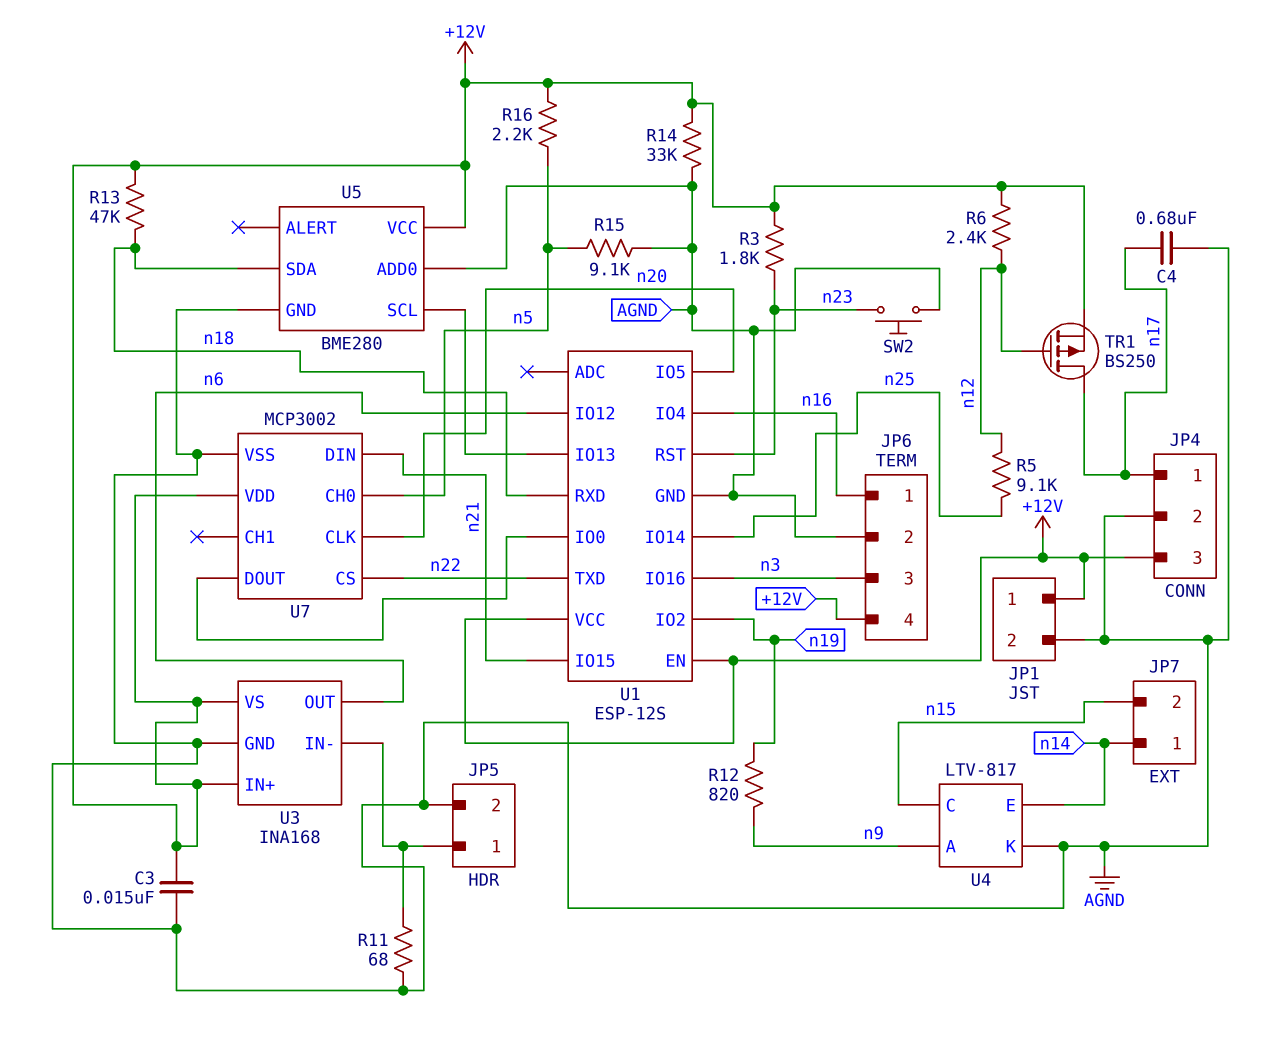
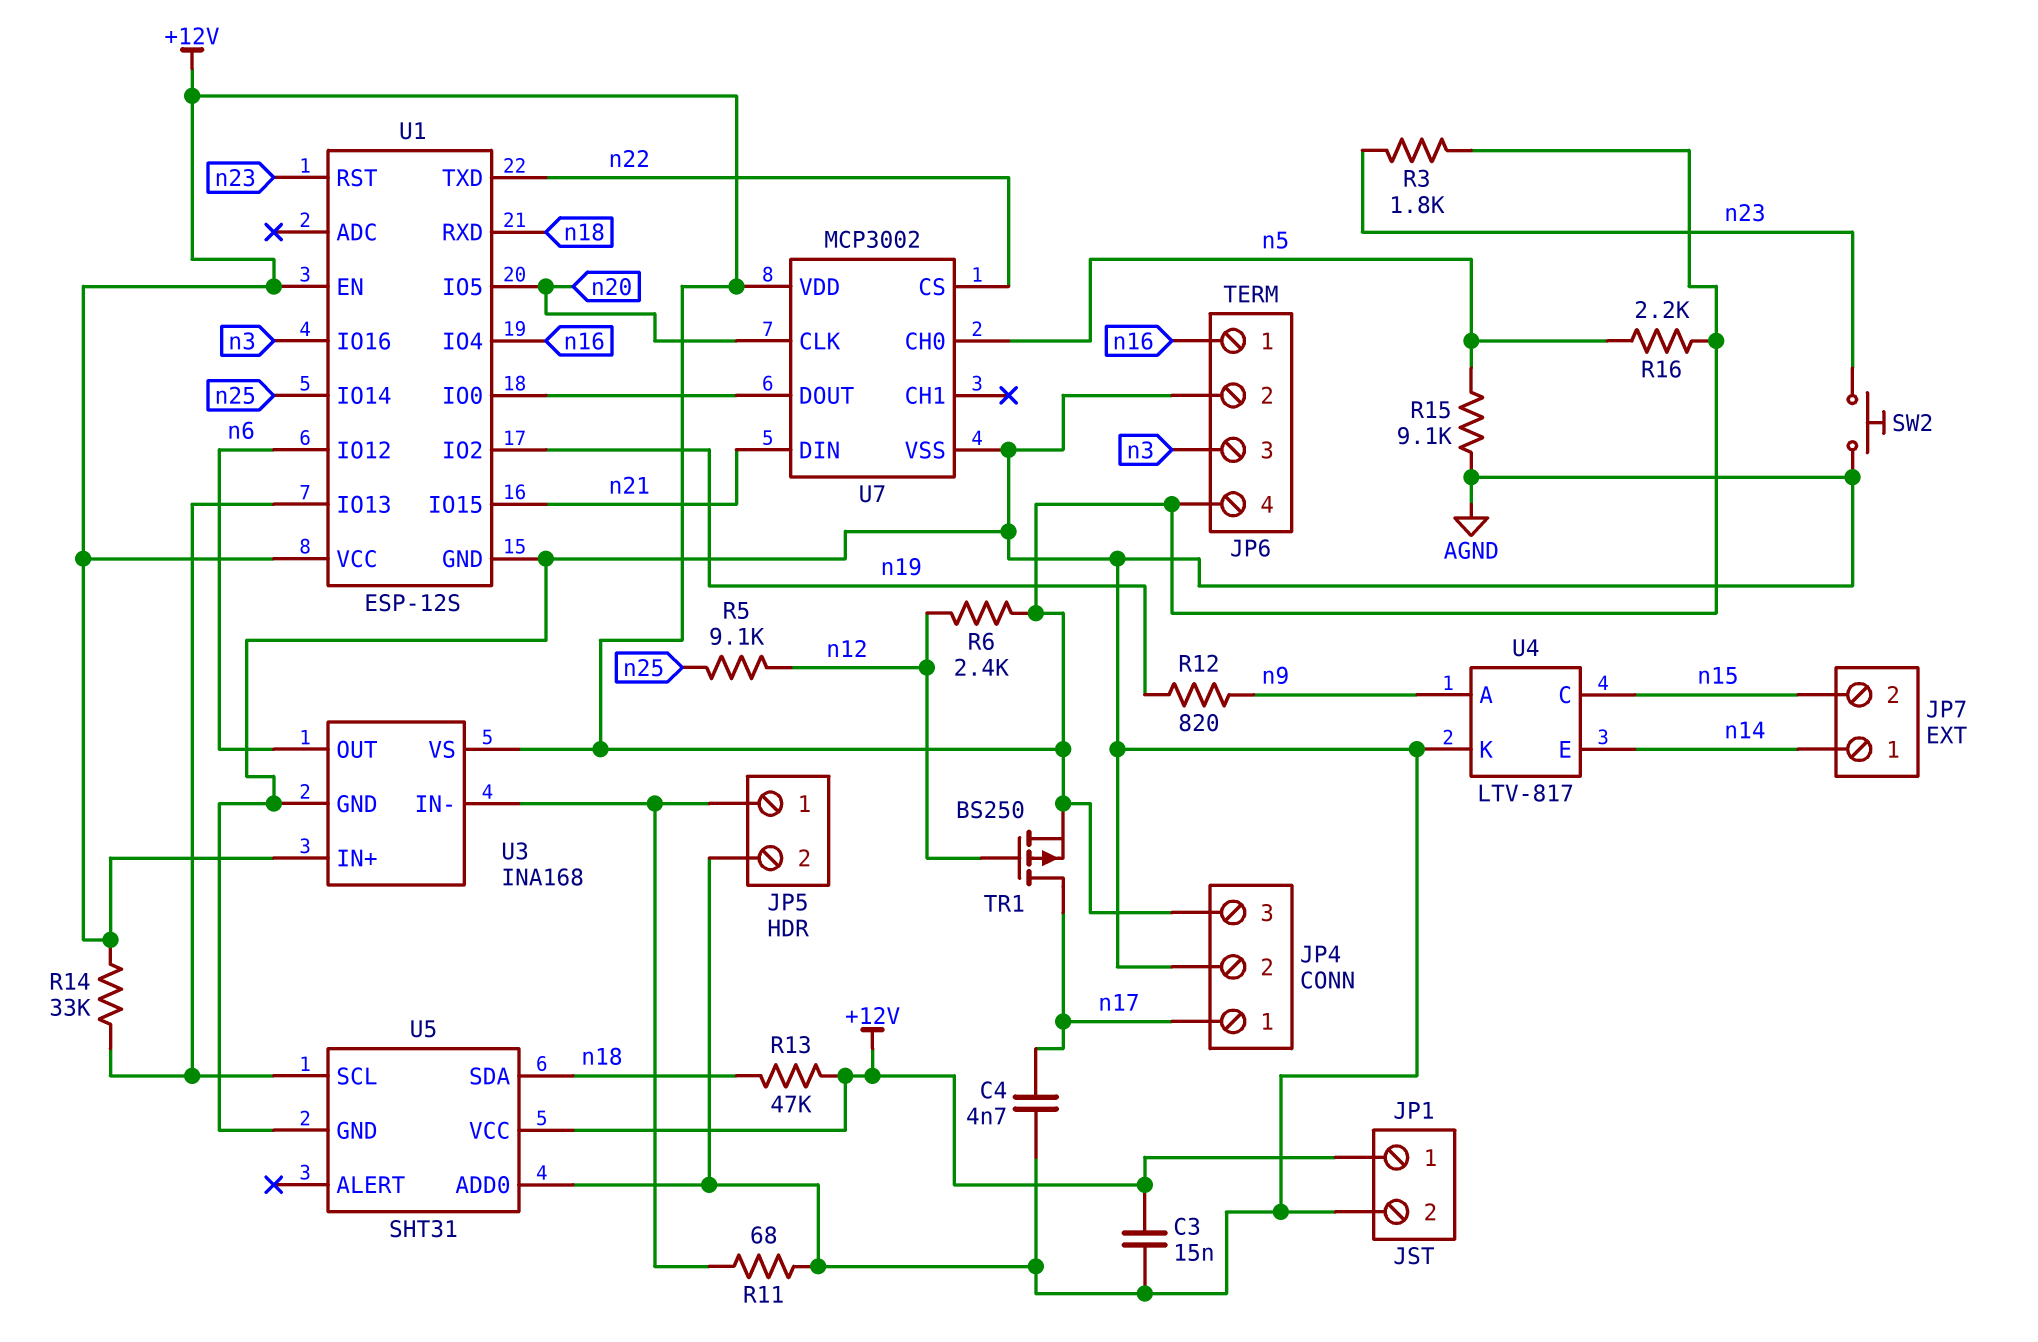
C4: 680nF (AGND, n17) -> 4.7nF (AGND, n17)
R14: 33k (+12V, AGND) -> 33k (+12V, U1/IO13)
U5: BME280 -> SHT31

